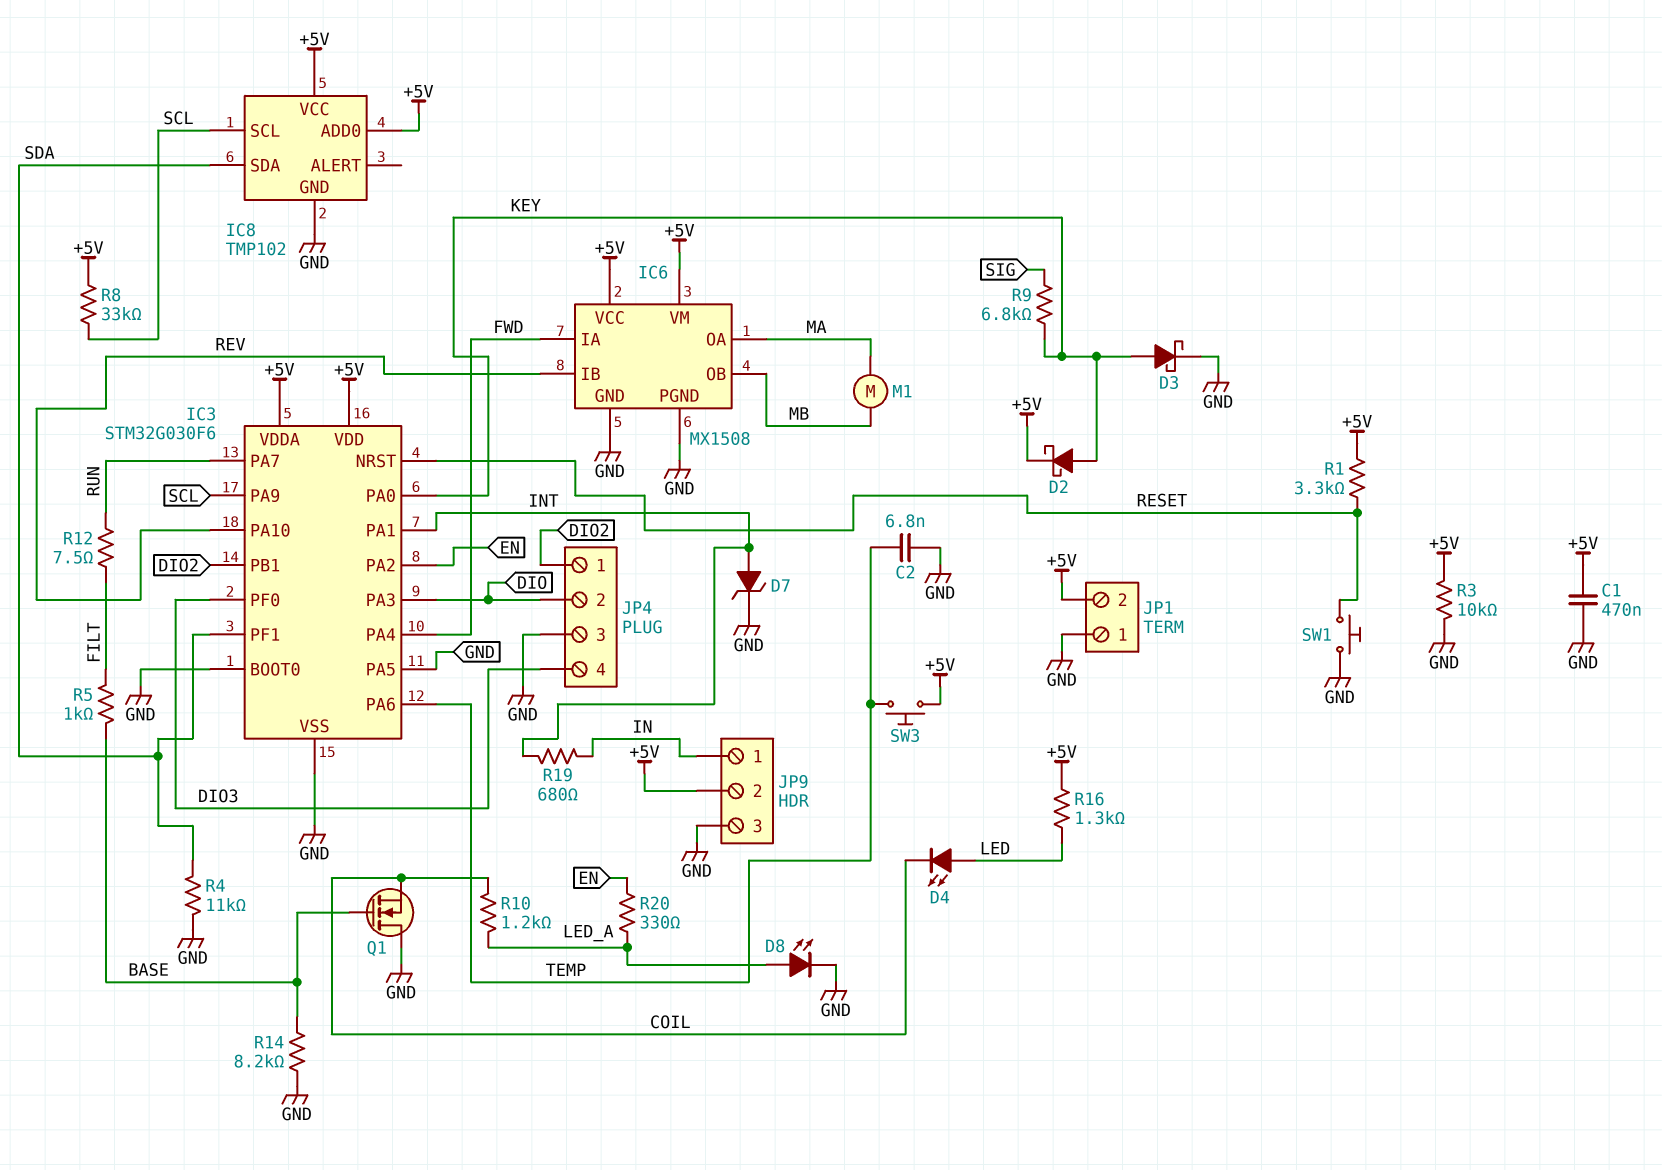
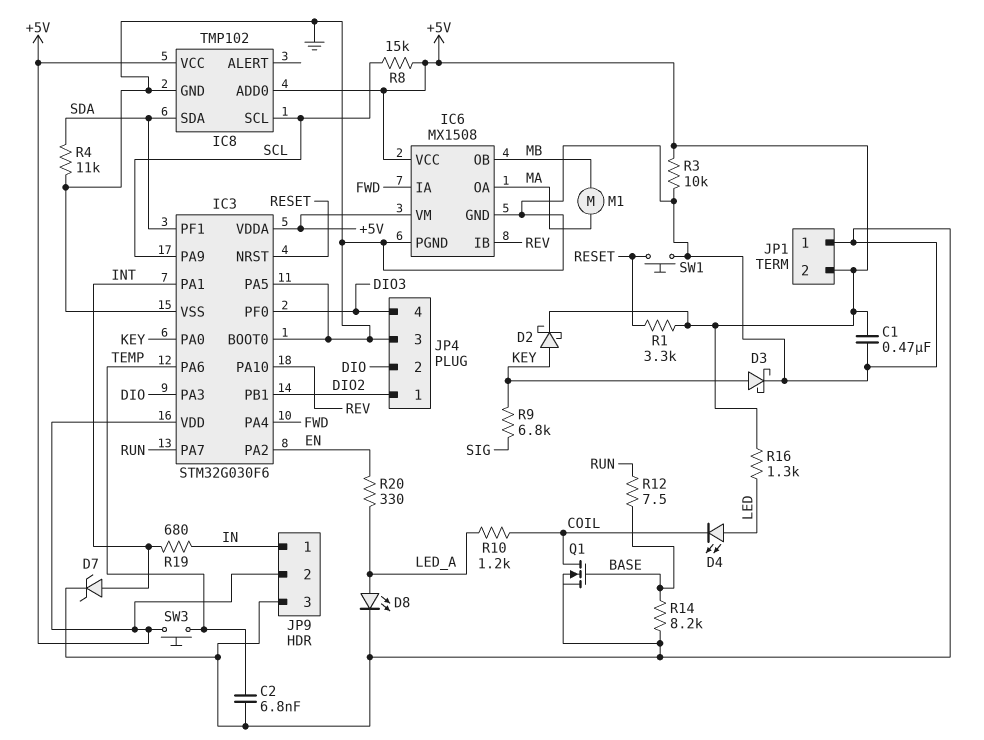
Q1: NMOS (G BASE, D GND, S COIL) -> NMOS (G BASE, D COIL, S GND)
R5: 1k (BASE, FILT) -> none
R8: 33k (+5V, SCL) -> 15k (+5V, SCL)
R12: 7.5 (FILT, RUN) -> 7.5 (BASE, RUN)

